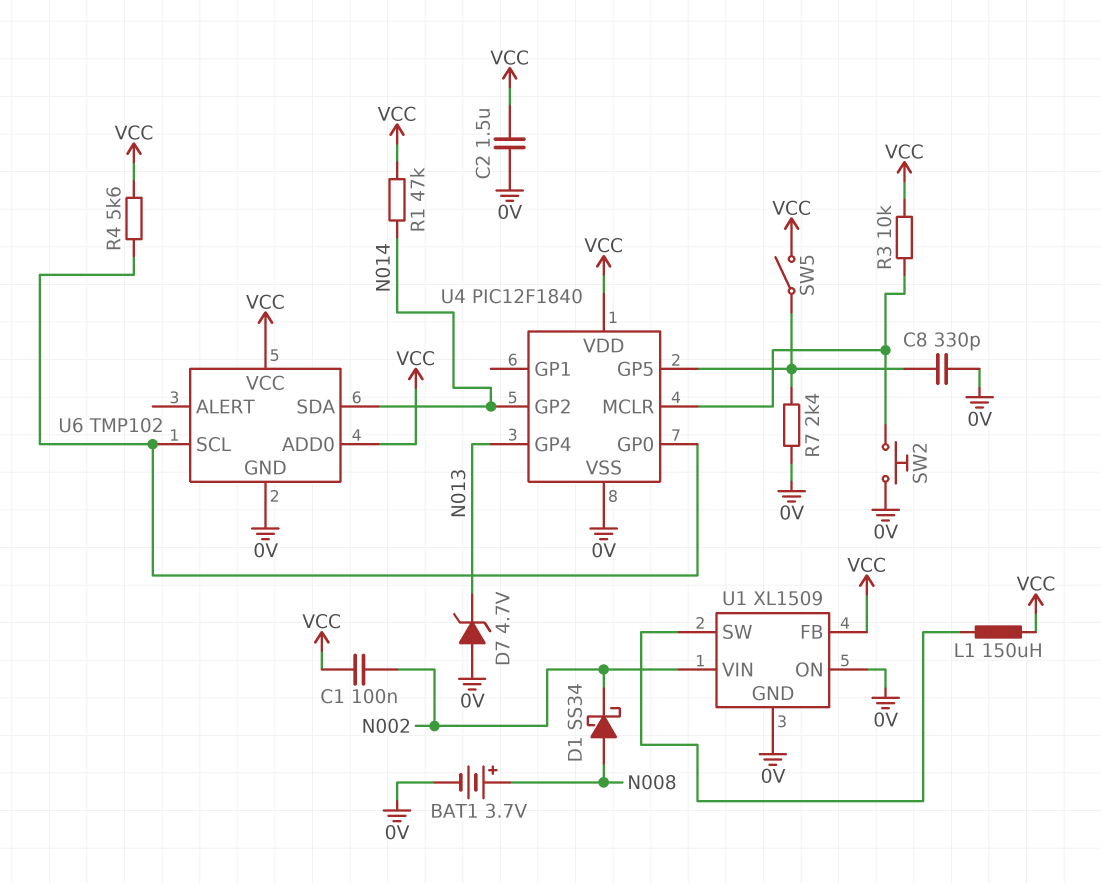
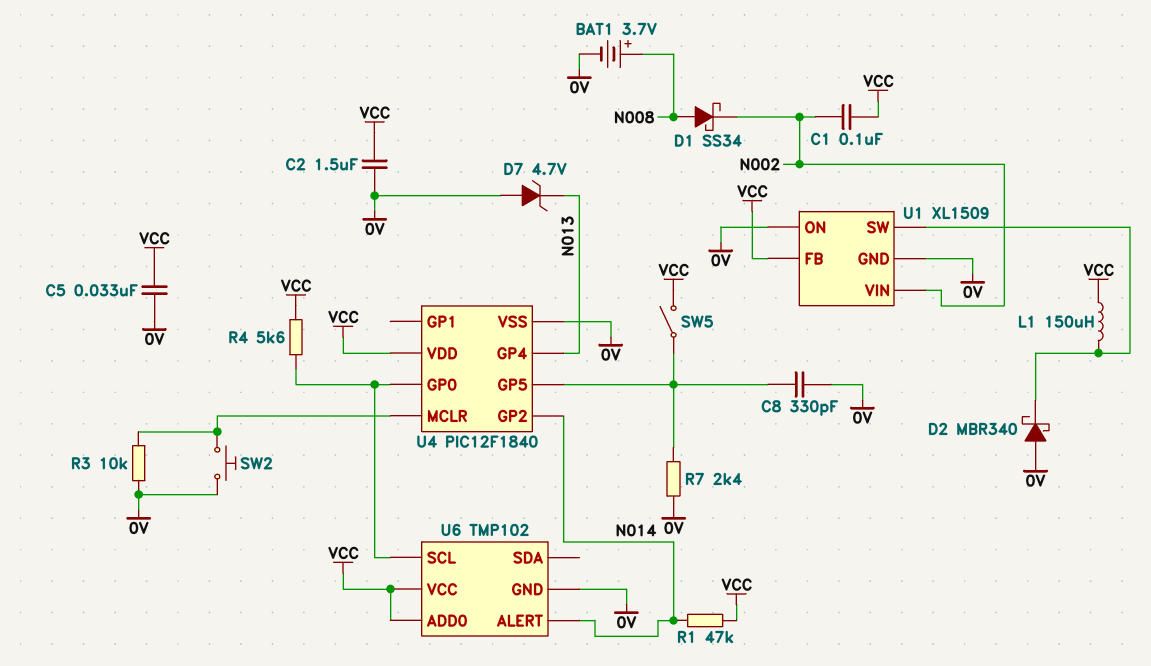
C5: none -> 33nF (0V, VCC)
D2: none -> schottky MBR340 (A 0V, K U1/SW)
R3: 10k (U4/MCLR, VCC) -> 10k (0V, U4/MCLR)
U6 pin ALERT: none -> N014
U6 pin SDA: N014 -> none

